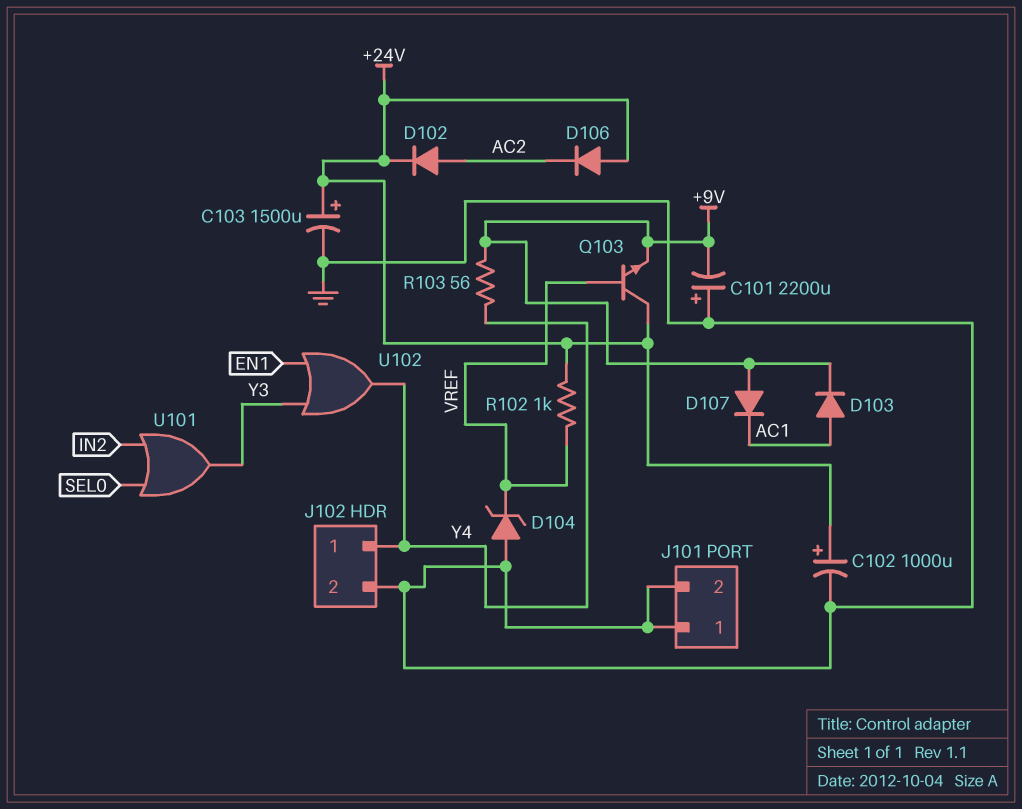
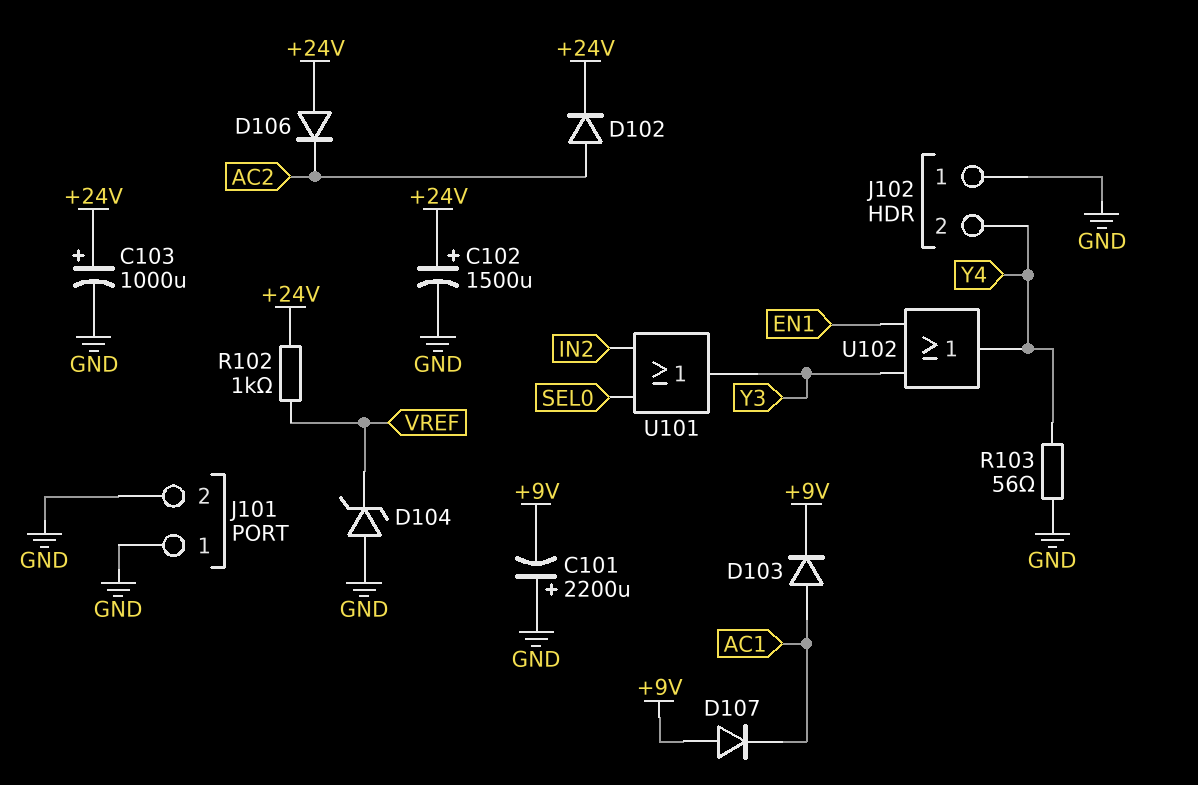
C102: 1000uF (plus +24V, minus GND) -> 1500uF (plus +24V, minus GND)
C103: 1500uF (plus +24V, minus GND) -> 1000uF (plus +24V, minus GND)
J102 pin 1: Y4 -> GND
J102 pin 2: GND -> Y4
Q103: NPN (B VREF, C +24V, E +9V) -> none
R103: 56 (+9V, Y4) -> 56 (GND, Y4)

